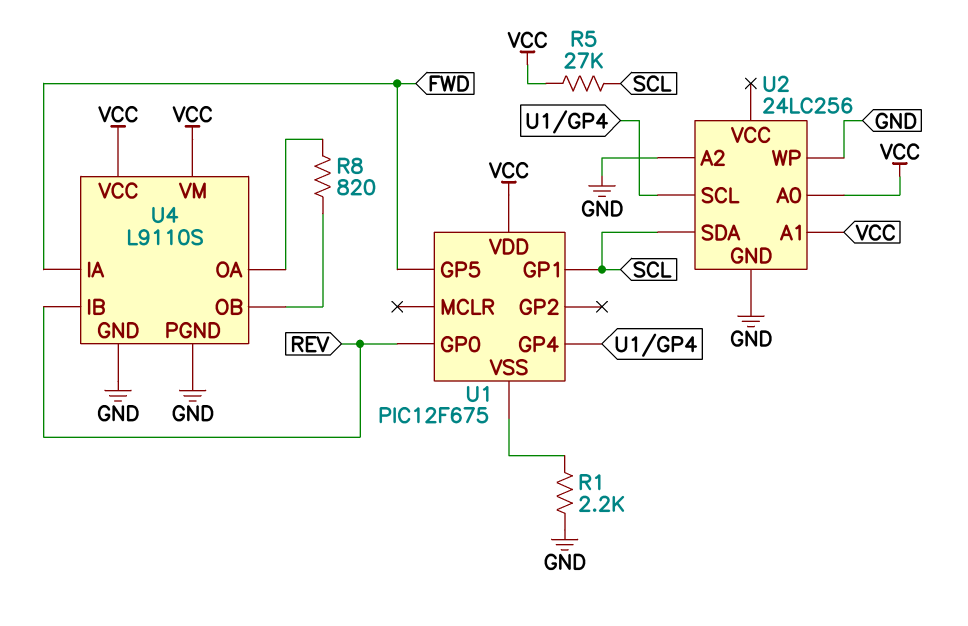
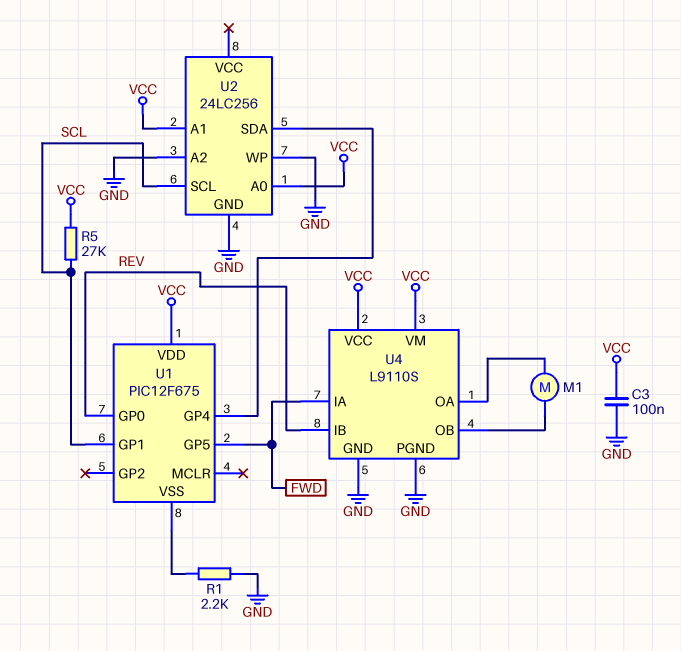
C3: none -> 100nF (GND, VCC)
M1: none -> motor (U4/OA, U4/OB)
R8: 820 (U4/OA, U4/OB) -> none
U2 pin SCL: U1/GP4 -> SCL
U2 pin SDA: SCL -> U1/GP4

